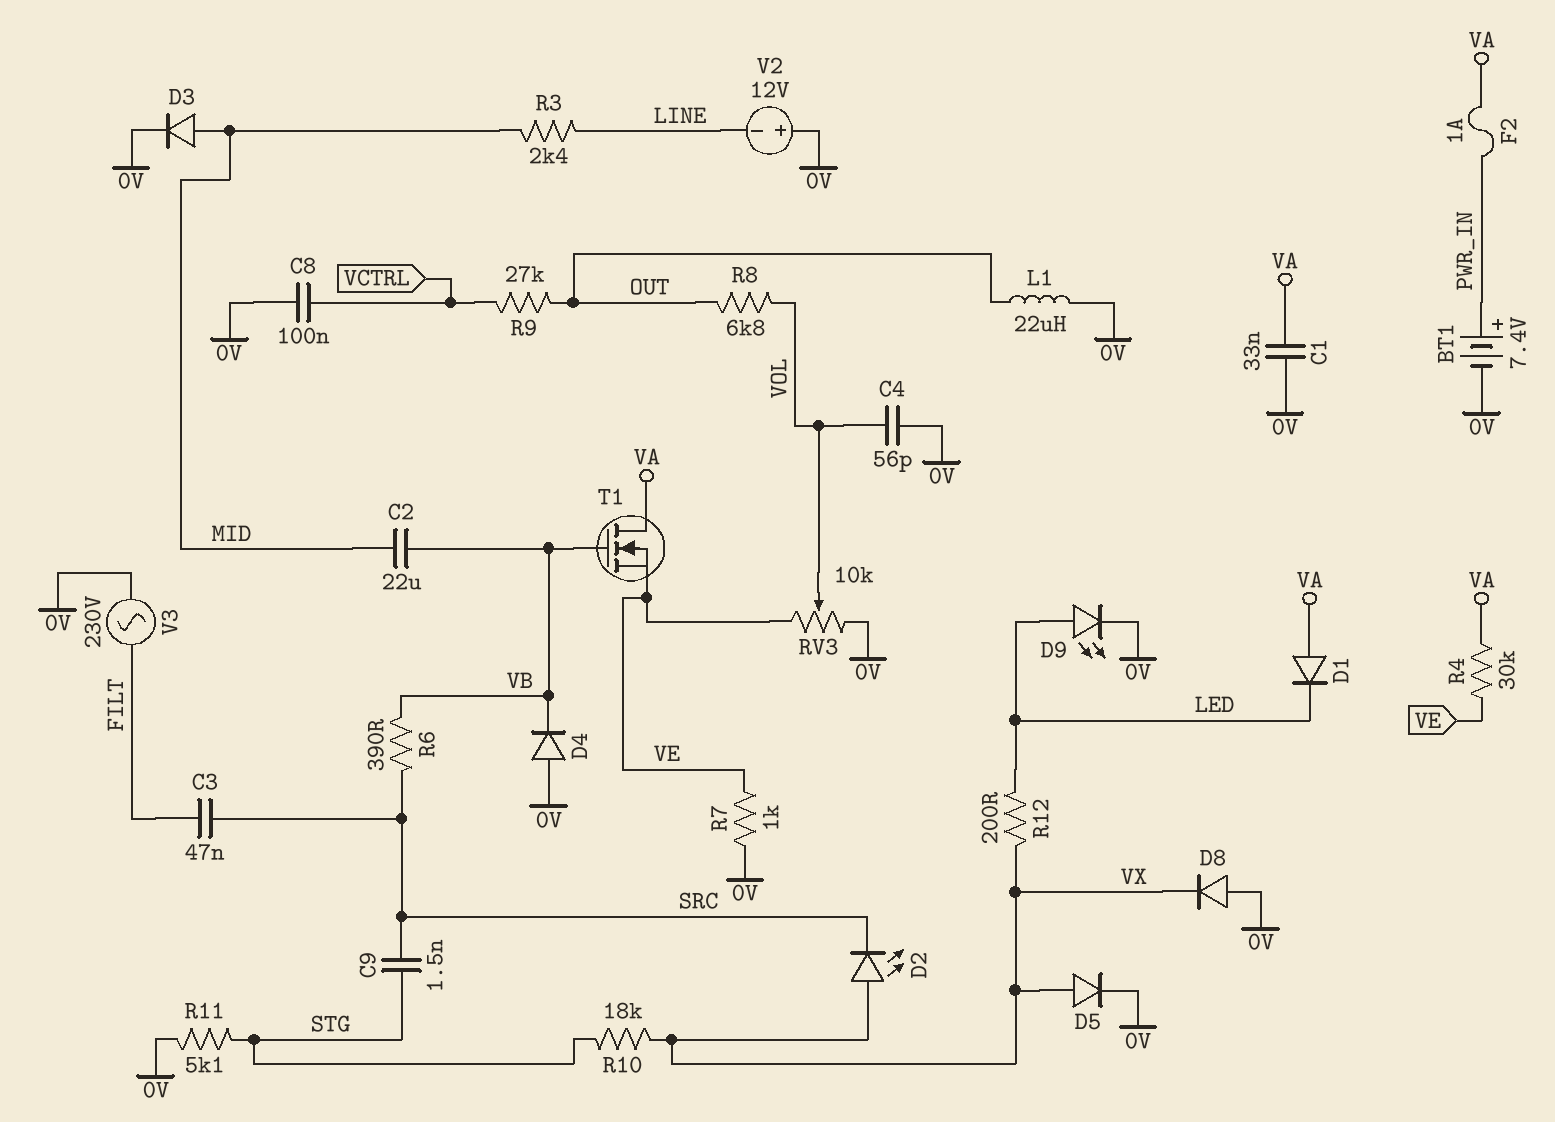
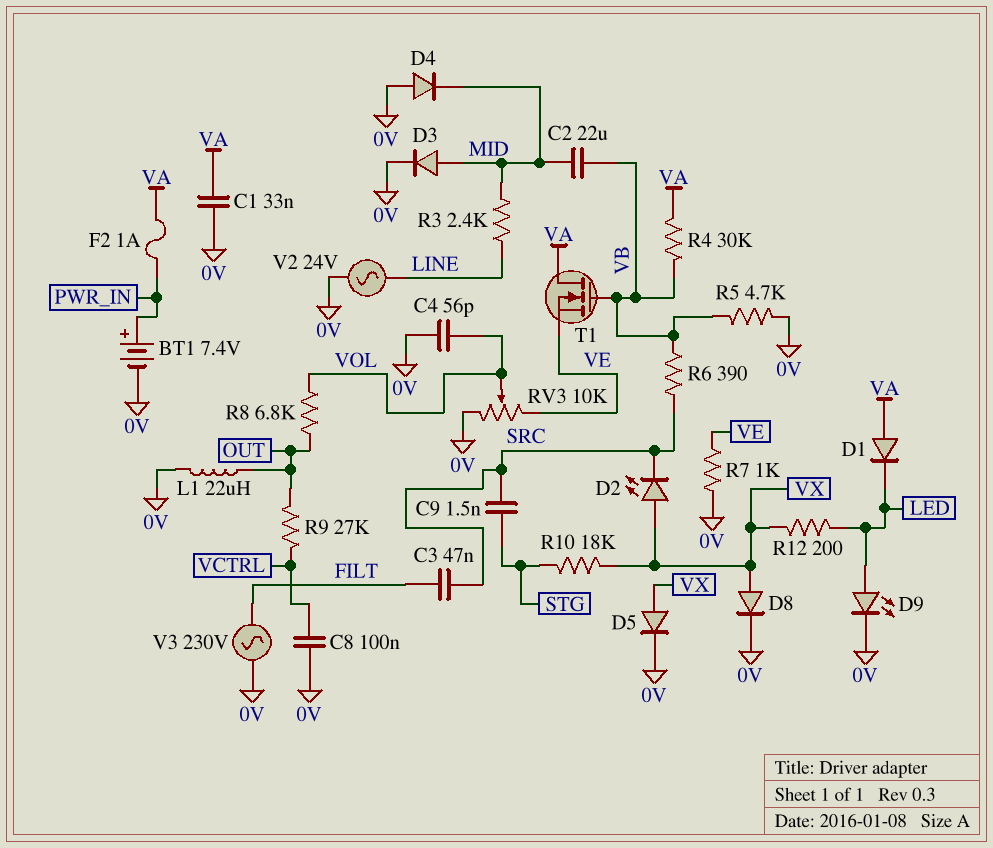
D4: diode (A 0V, K VB) -> diode (A 0V, K MID)
D8: diode (A 0V, K VX) -> diode (A VX, K 0V)
R4: 30k (VA, VE) -> 30k (VA, VB)
R5: none -> 4.7k (0V, VB)
R11: 5.1k (0V, STG) -> none
V2: 12V (plus 0V, minus LINE) -> AC 24V (0V, LINE)

